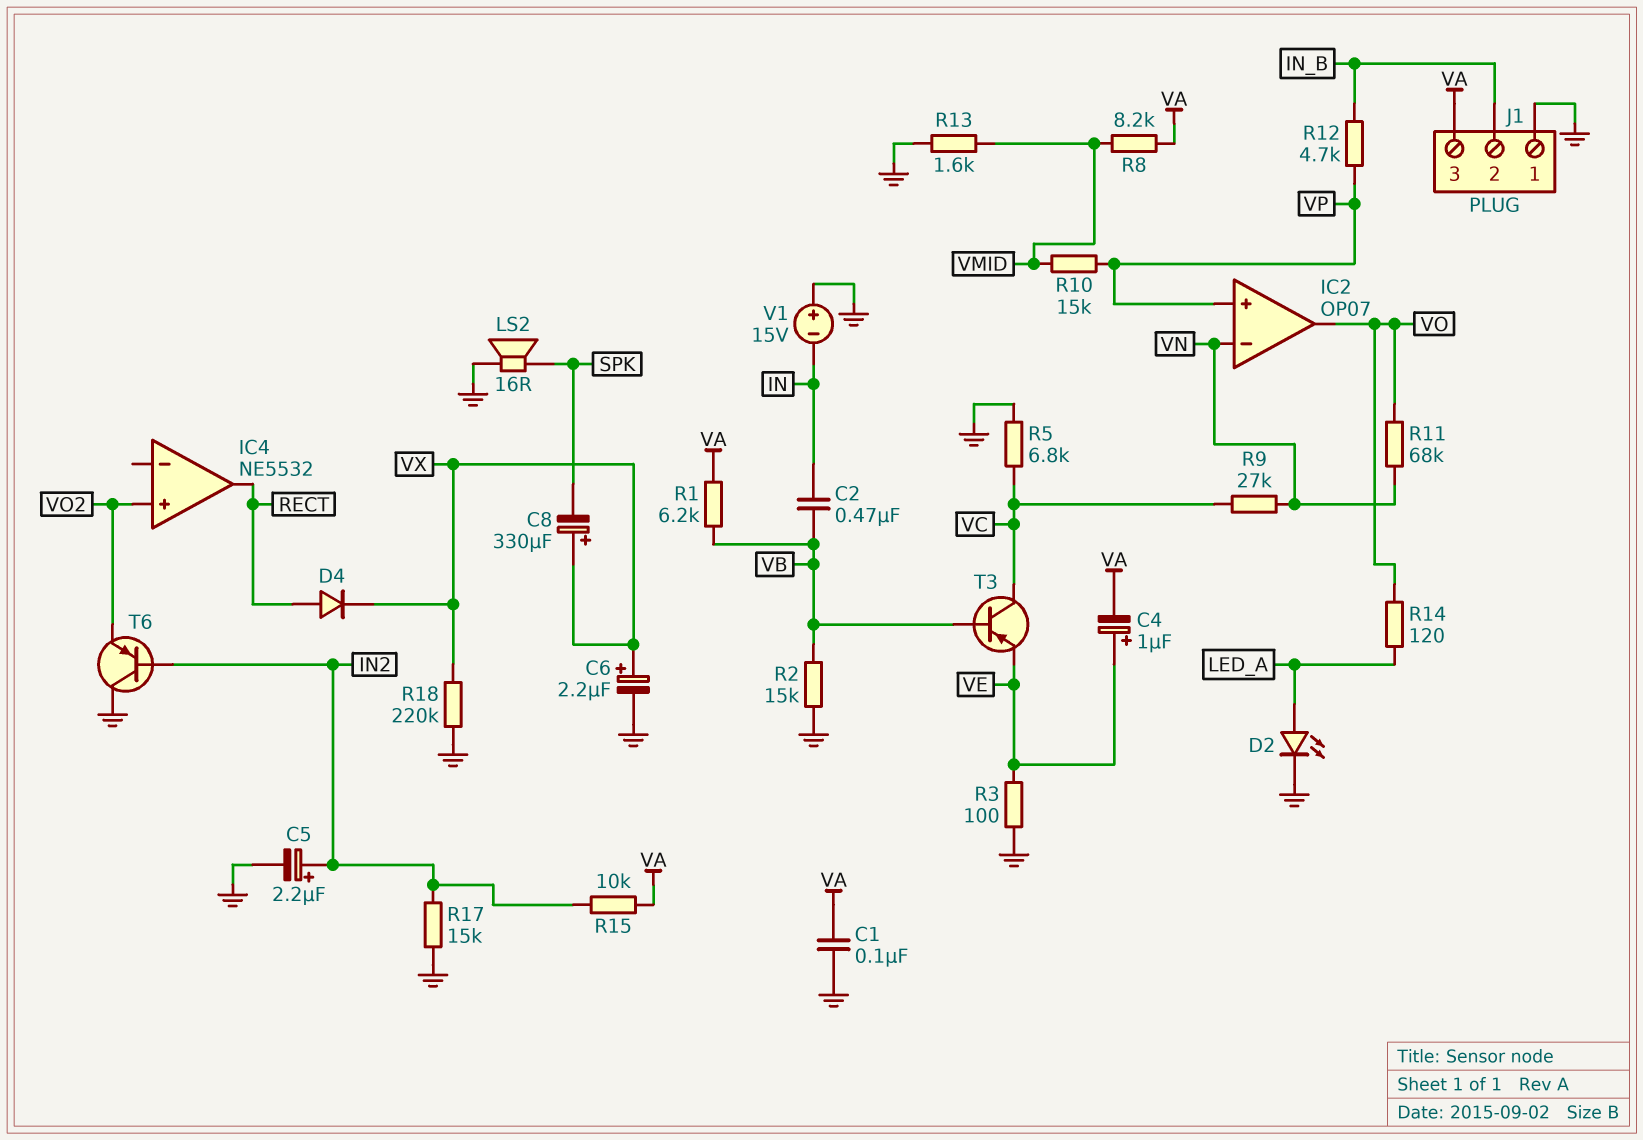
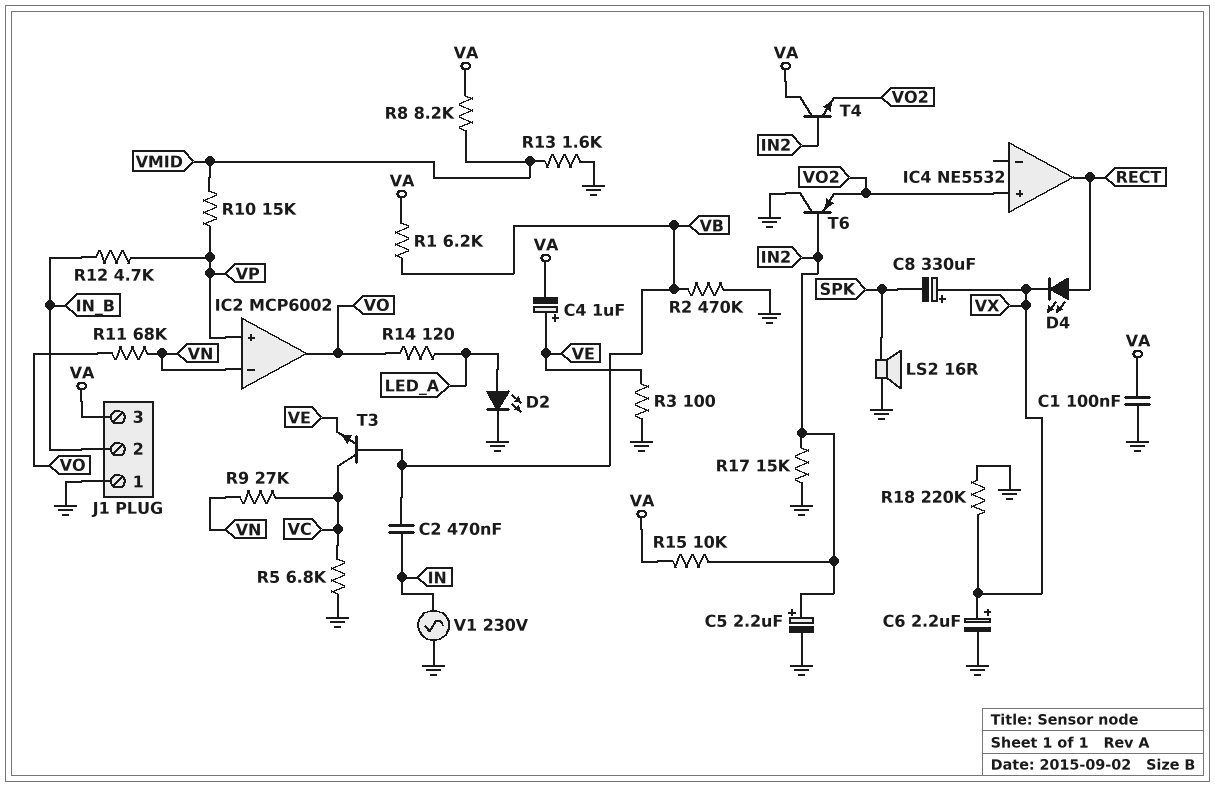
D4: diode (A RECT, K VX) -> LED (A RECT, K VX)
IC2: OP07 -> MCP6002
R2: 15k (GND, VB) -> 470k (GND, VB)
T3: PNP (B VB, C VC, E VE) -> NPN (B VB, C VC, E VE)
T4: none -> NPN (B IN2, C VA, E VO2)
V1: 15V (plus GND, minus IN) -> AC 230V (GND, IN)

